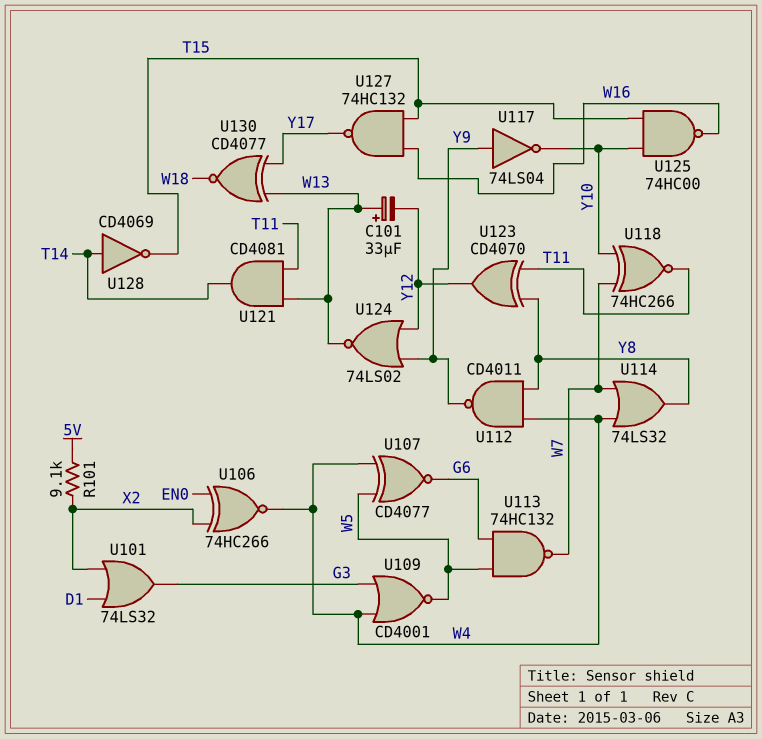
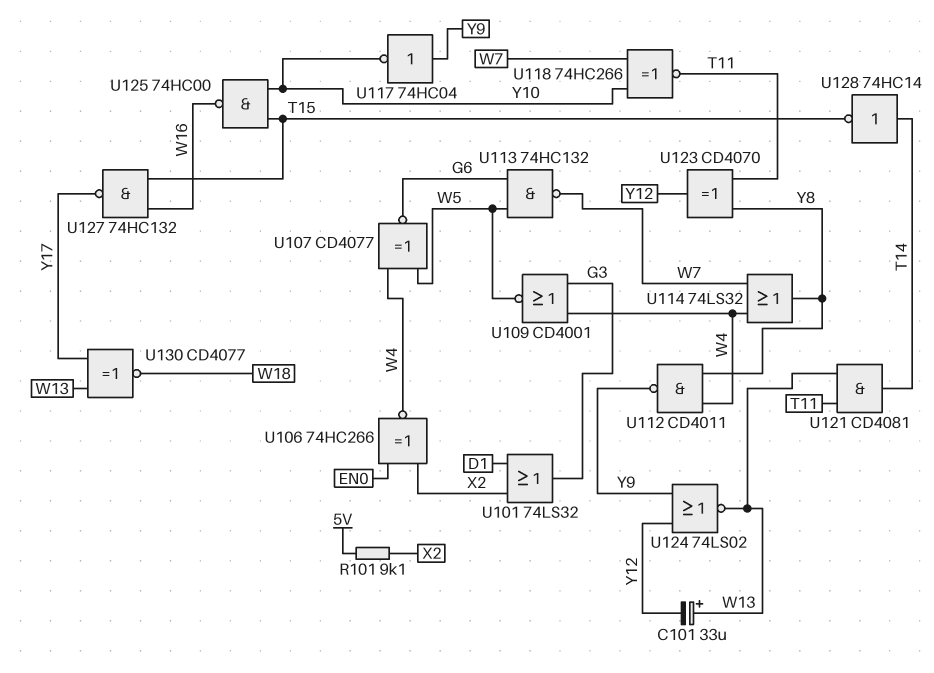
U117: NOT 74LS04 (in Y9, out Y10) -> NOT 74HC04 (in Y9, out Y10)
U128: NOT CD4069 (in T14, out T15) -> NOT 74HC14 (in T14, out T15)

